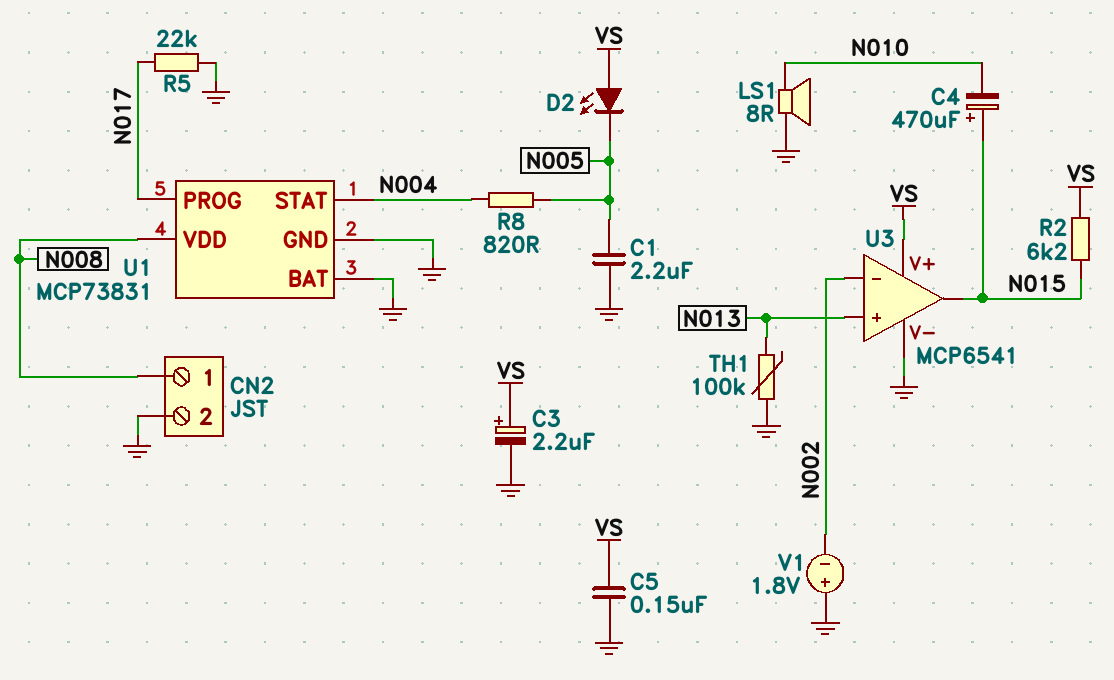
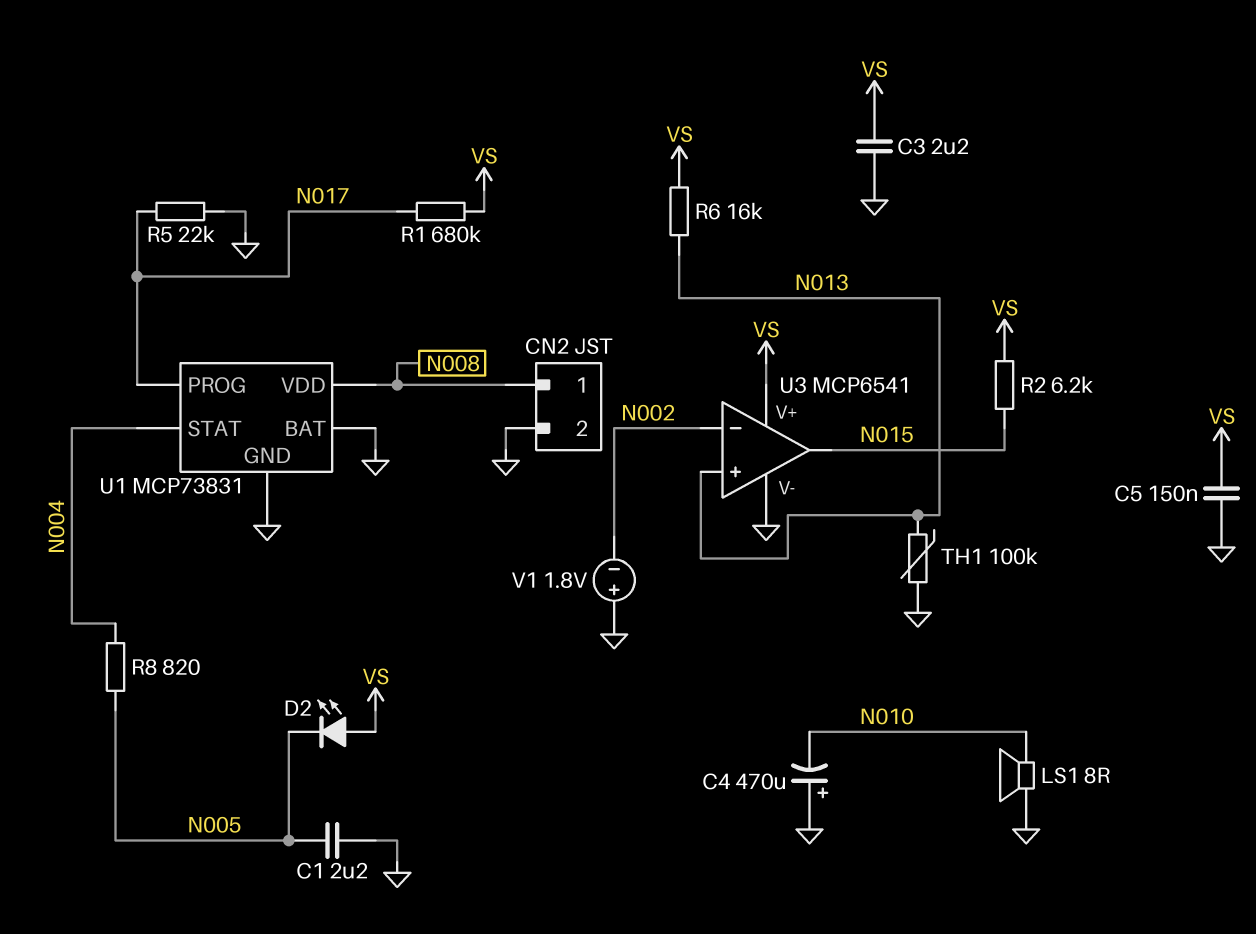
C3: 2.2uF (plus VS, minus GND) -> 2.2uF (GND, VS)
C4: 470uF (plus N015, minus N010) -> 470uF (plus GND, minus N010)
R1: none -> 680k (N017, VS)
R6: none -> 16k (N013, VS)

